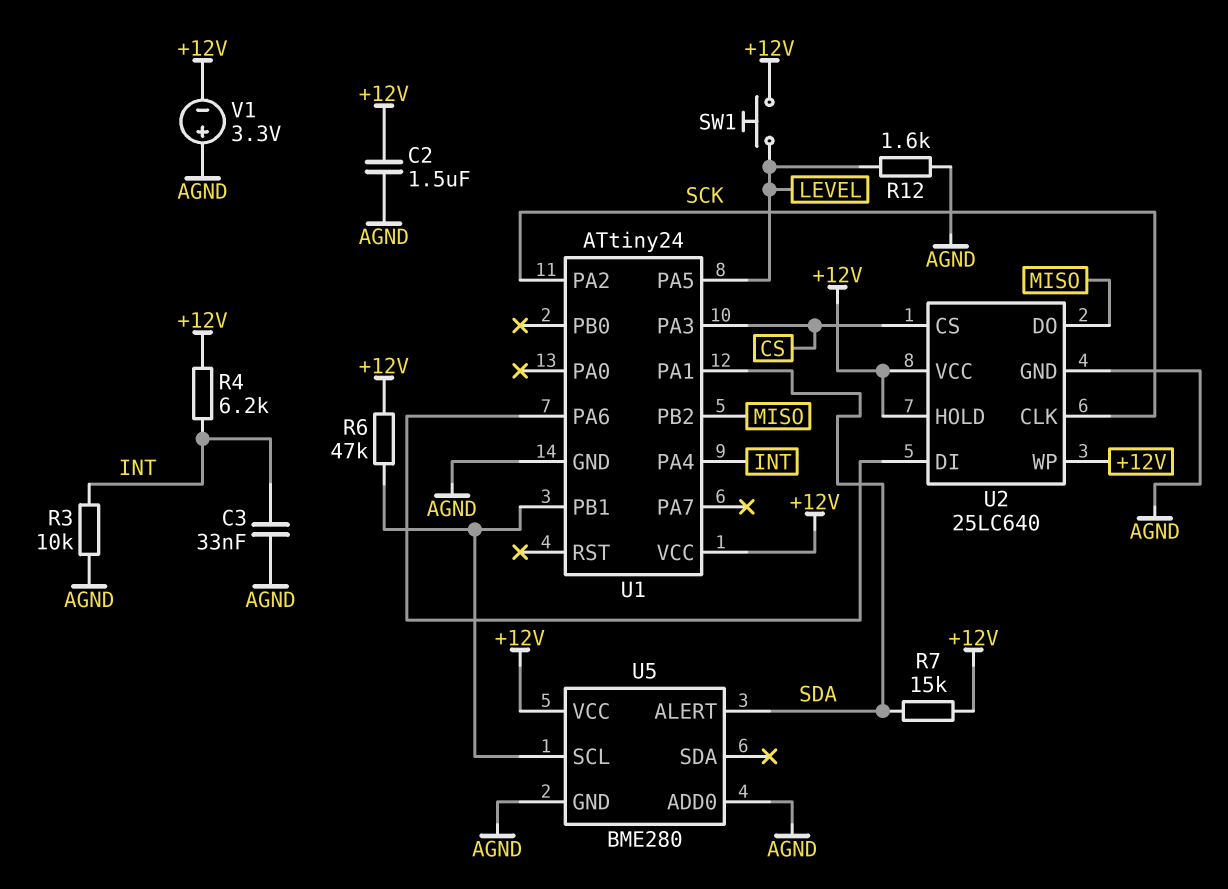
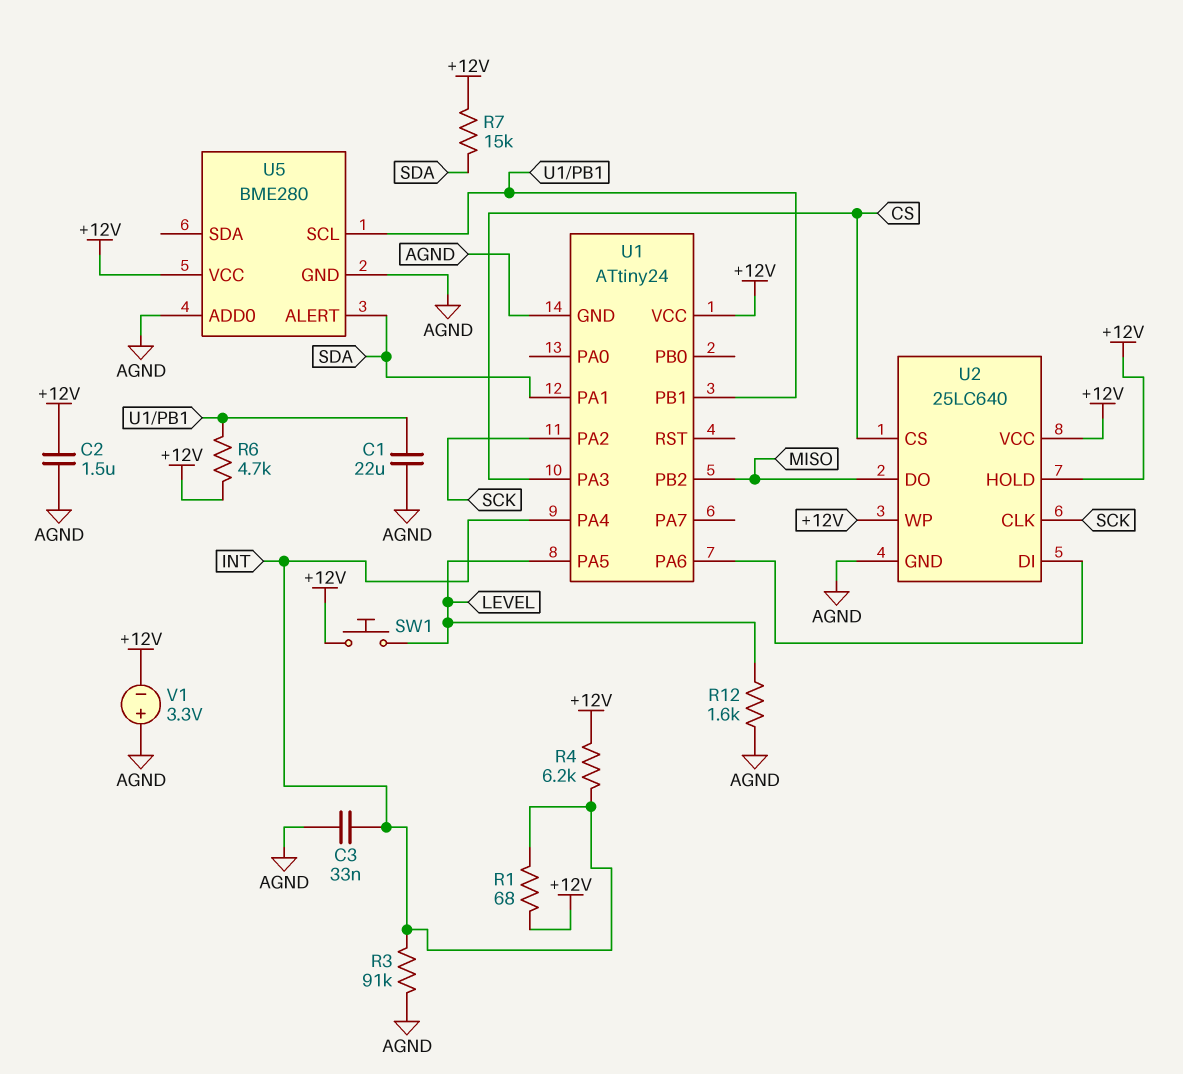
C1: none -> 22uF (AGND, U1/PB1)
R1: none -> 68 (+12V, INT)
R3: 10k (AGND, INT) -> 91k (AGND, INT)
R6: 47k (+12V, U1/PB1) -> 4.7k (+12V, U1/PB1)

